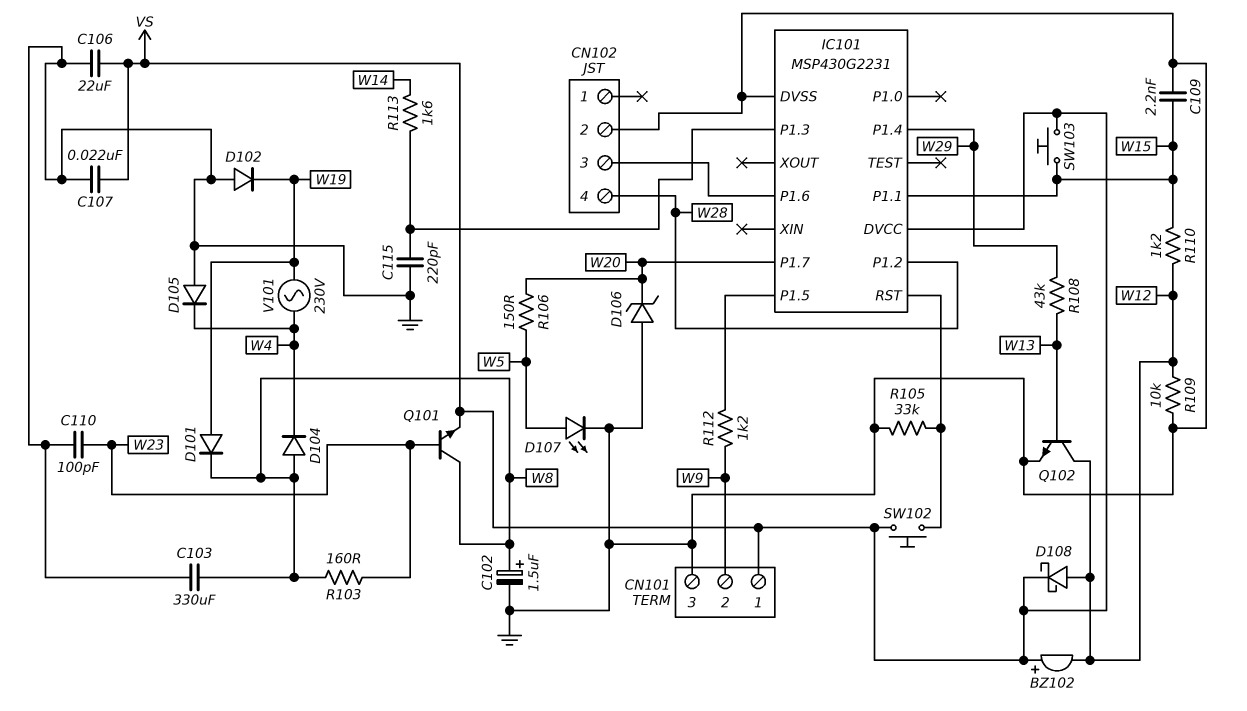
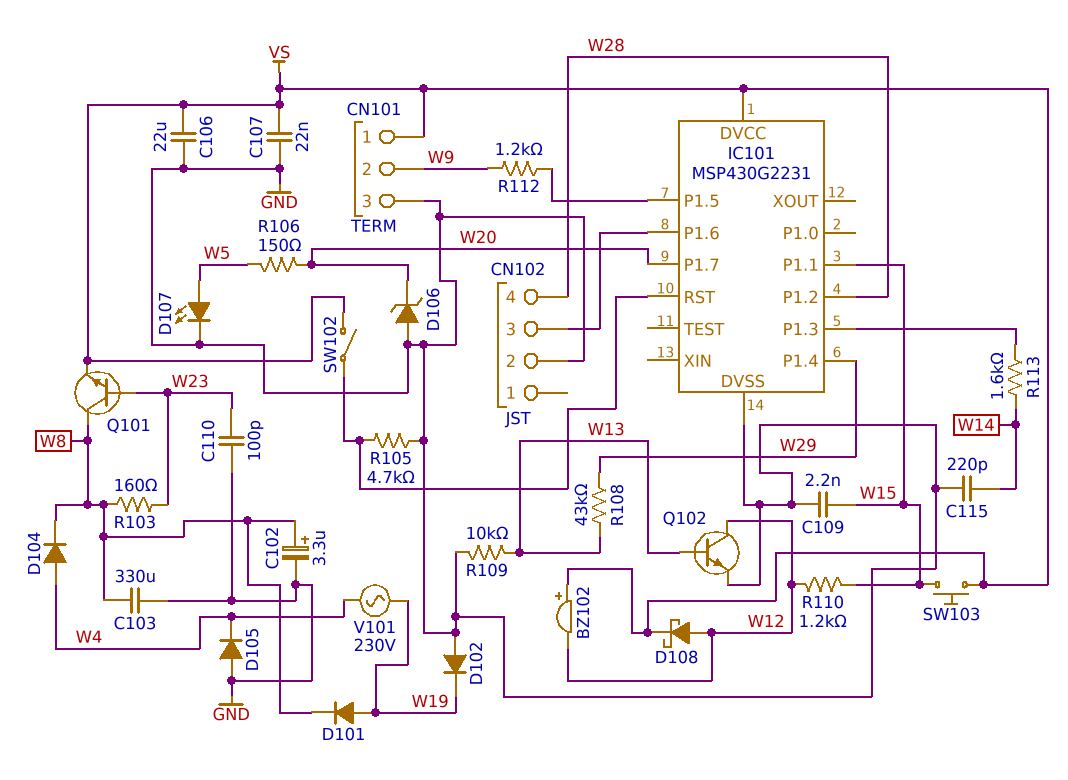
C102: 1.5uF (plus W8, minus GND) -> 3.3uF (plus W8, minus GND)
C115: 220pF (GND, IC101/P1.3) -> 220pF (GND, W14)
D104: diode (A W8, K W4) -> diode (A W4, K W8)
R105: 33k (GND, IC101/RST) -> 4.7k (GND, IC101/RST)
R109: 10k (GND, W12) -> 10k (GND, W13)
SW102: button (IC101/RST, VS) -> switch (IC101/RST, VS)

